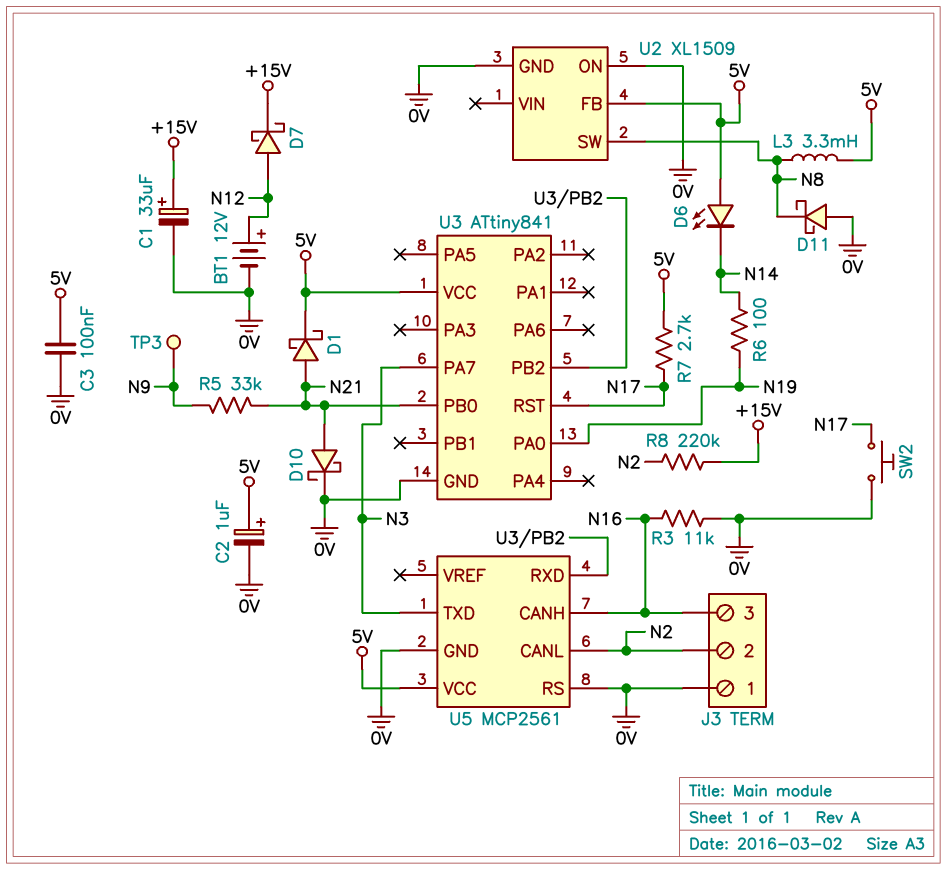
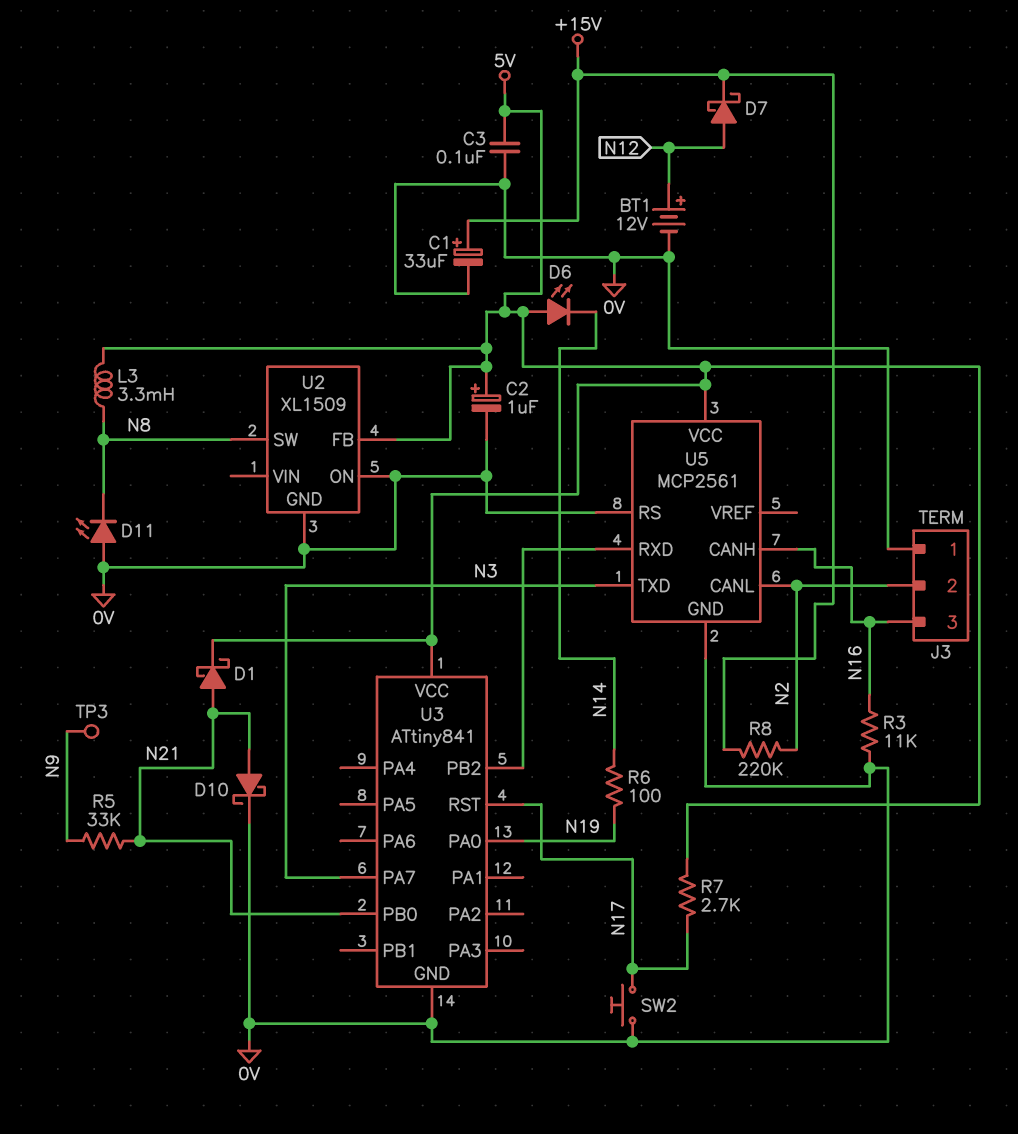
D11: schottky (A 0V, K N8) -> LED (A 0V, K N8)

